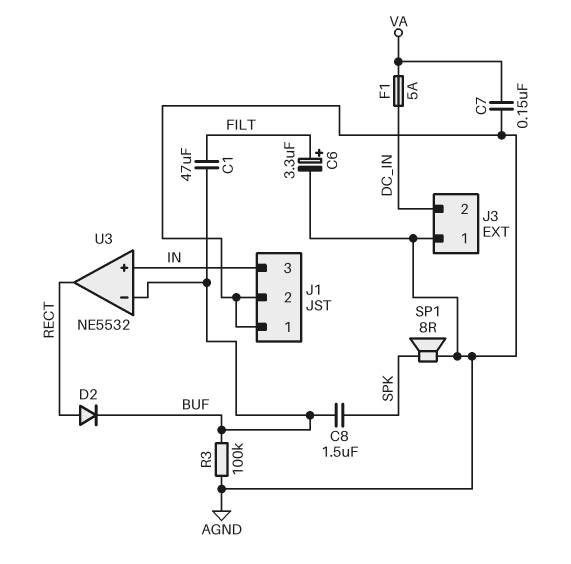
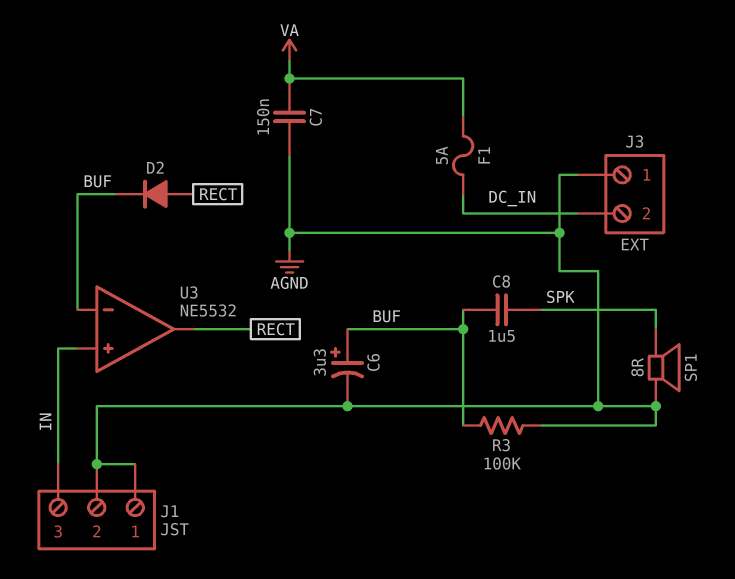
C1: 47uF (BUF, FILT) -> none
C6: 3.3uF (plus FILT, minus AGND) -> 3.3uF (plus BUF, minus AGND)

